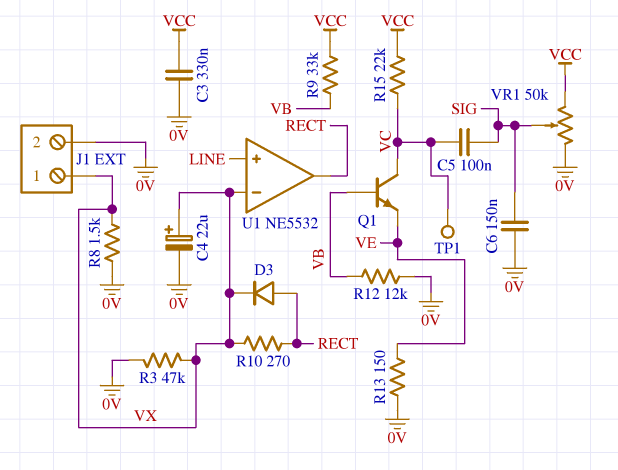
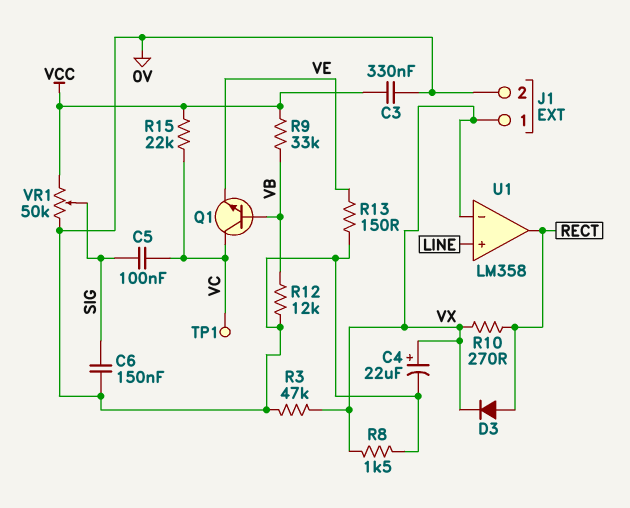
U1: NE5532 -> LM358

